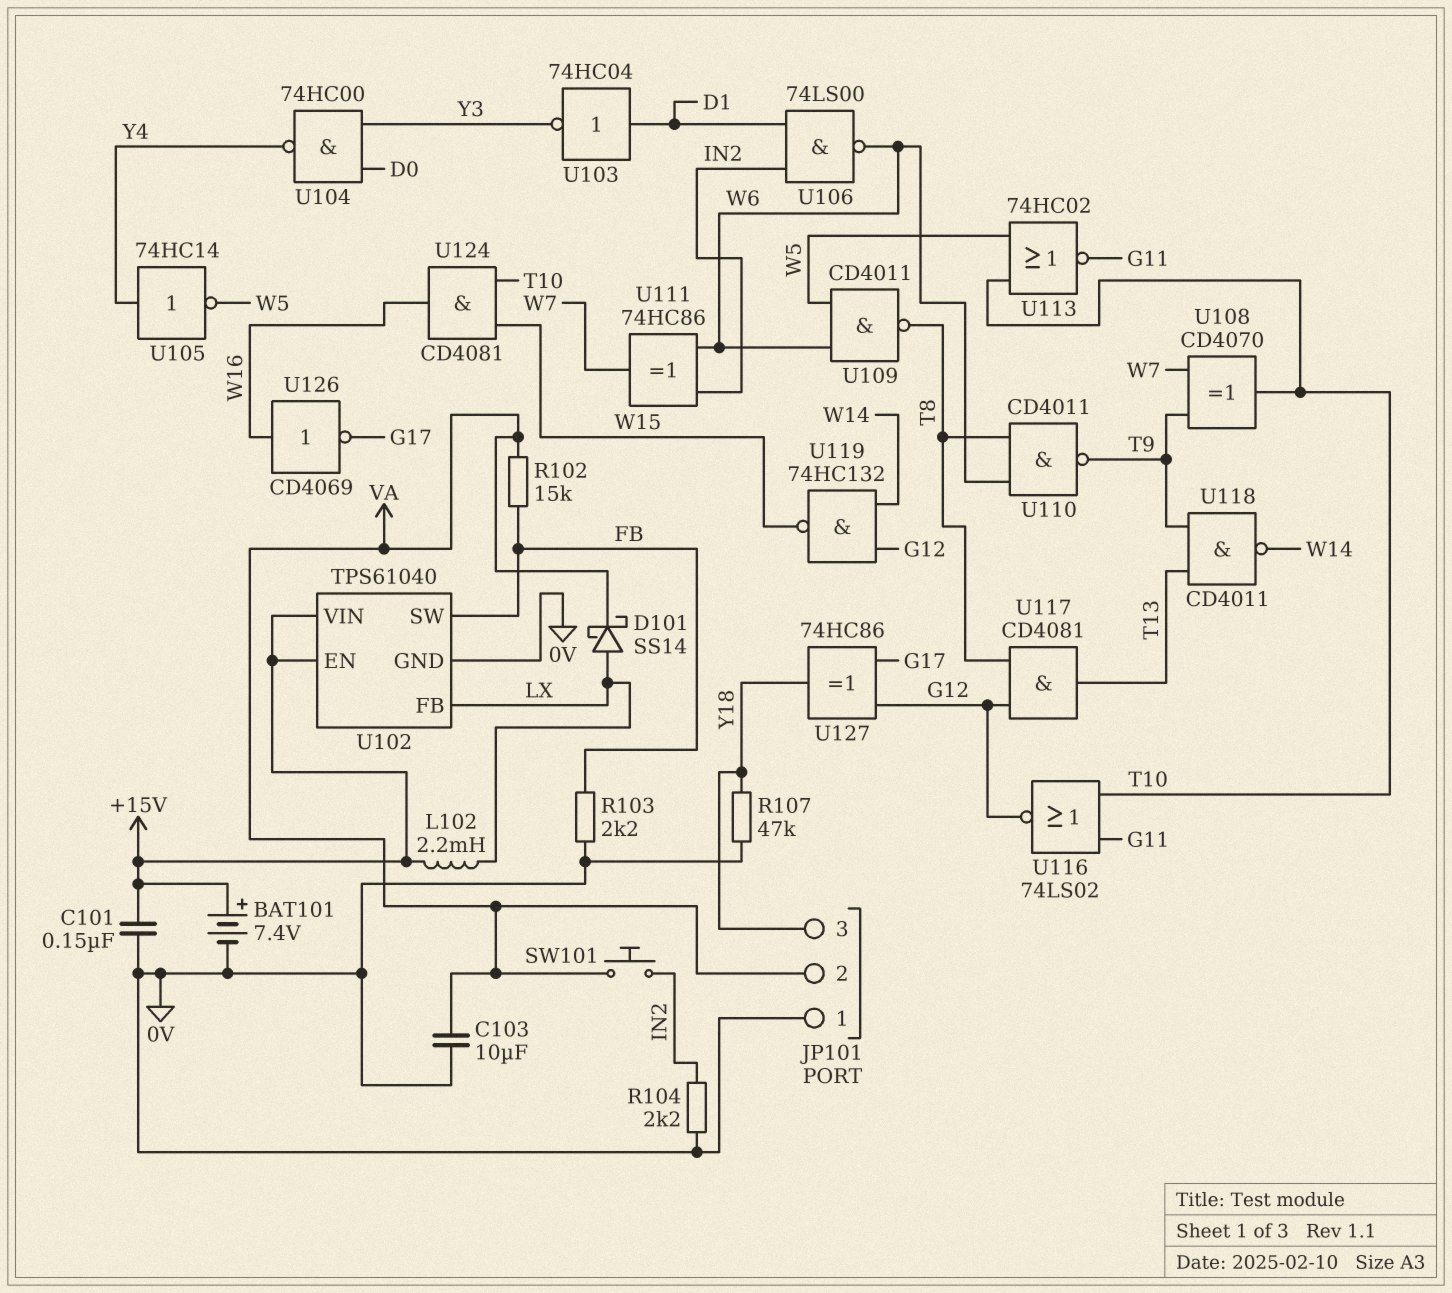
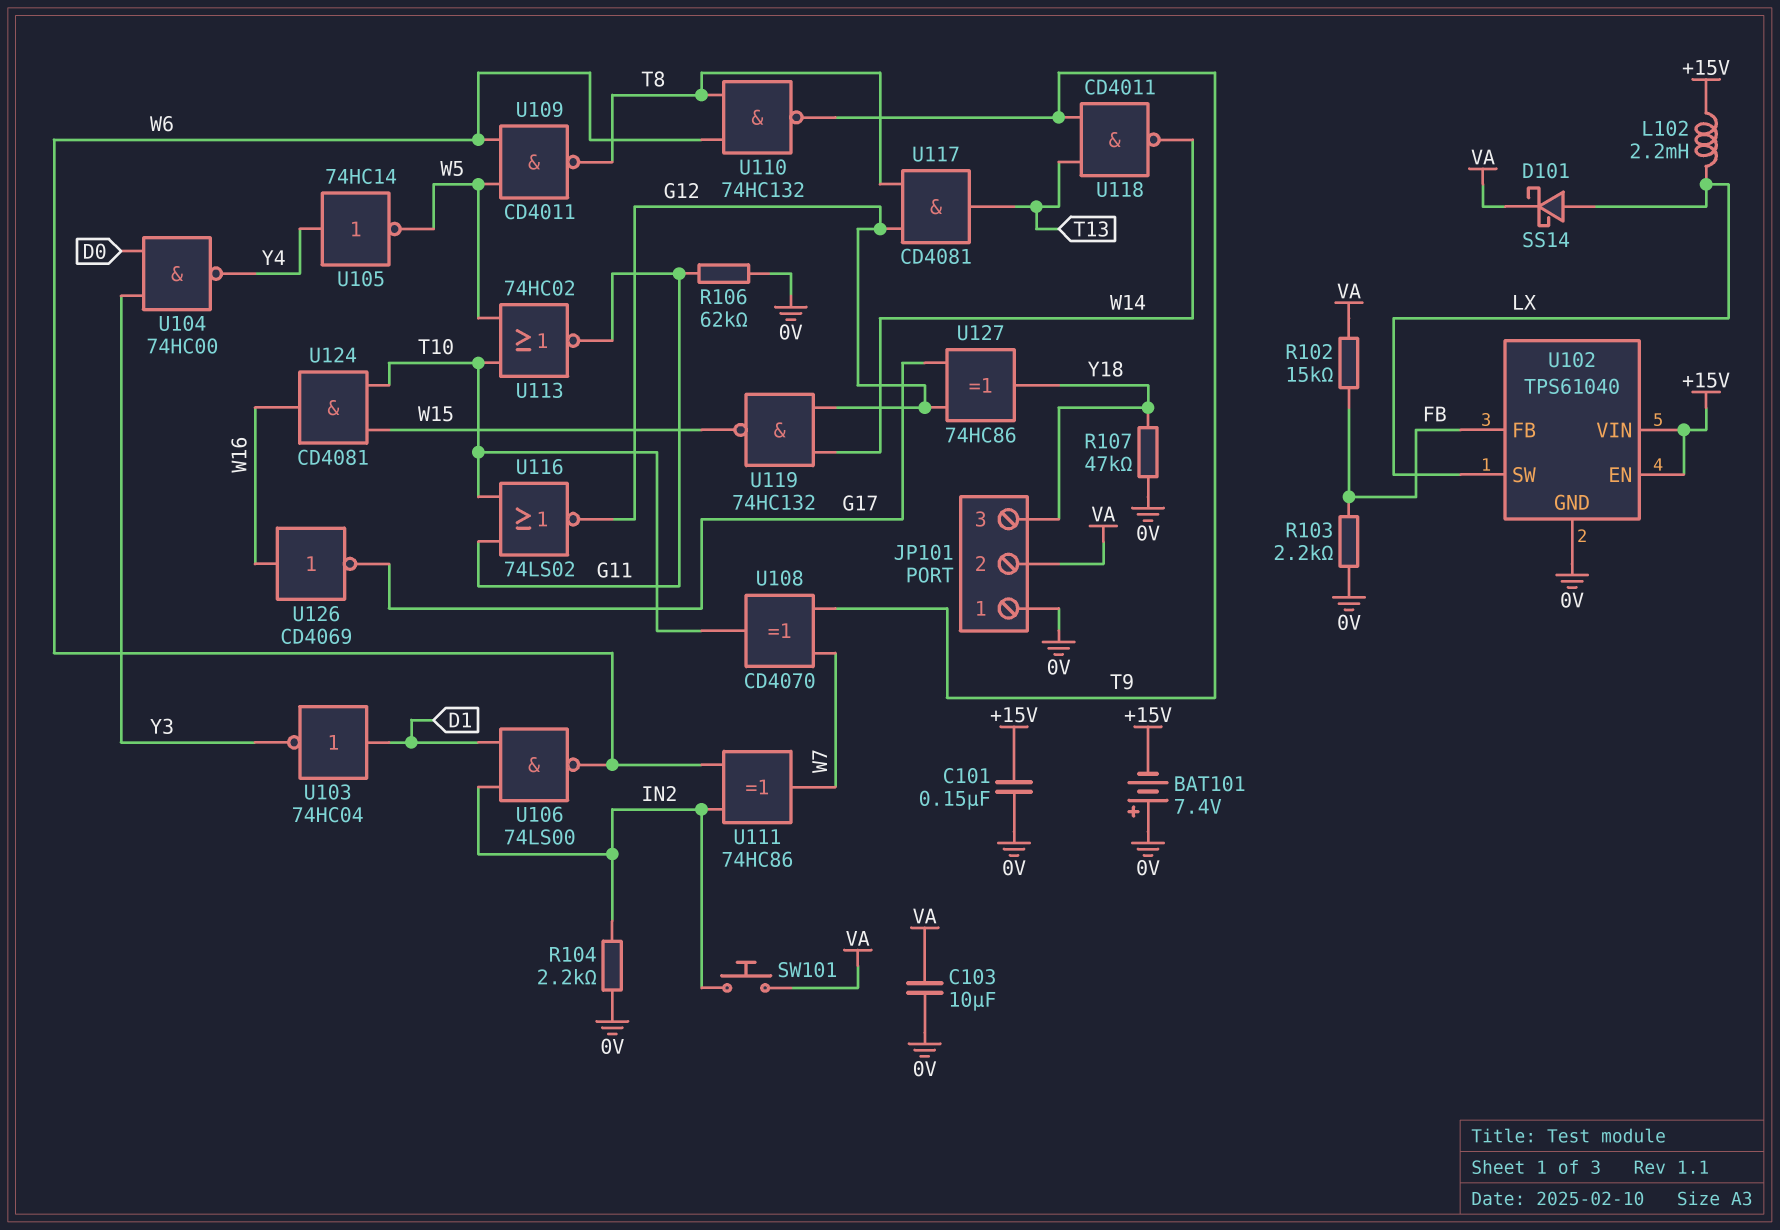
BAT101: 7.4V (plus +15V, minus 0V) -> 7.4V (plus 0V, minus +15V)
R106: none -> 62k (0V, G11)
U102 pin FB: LX -> FB
U102 pin SW: FB -> LX
U110: NAND CD4011 (in T8, in W6, out T9) -> NAND 74HC132 (in T8, in W6, out T9)

